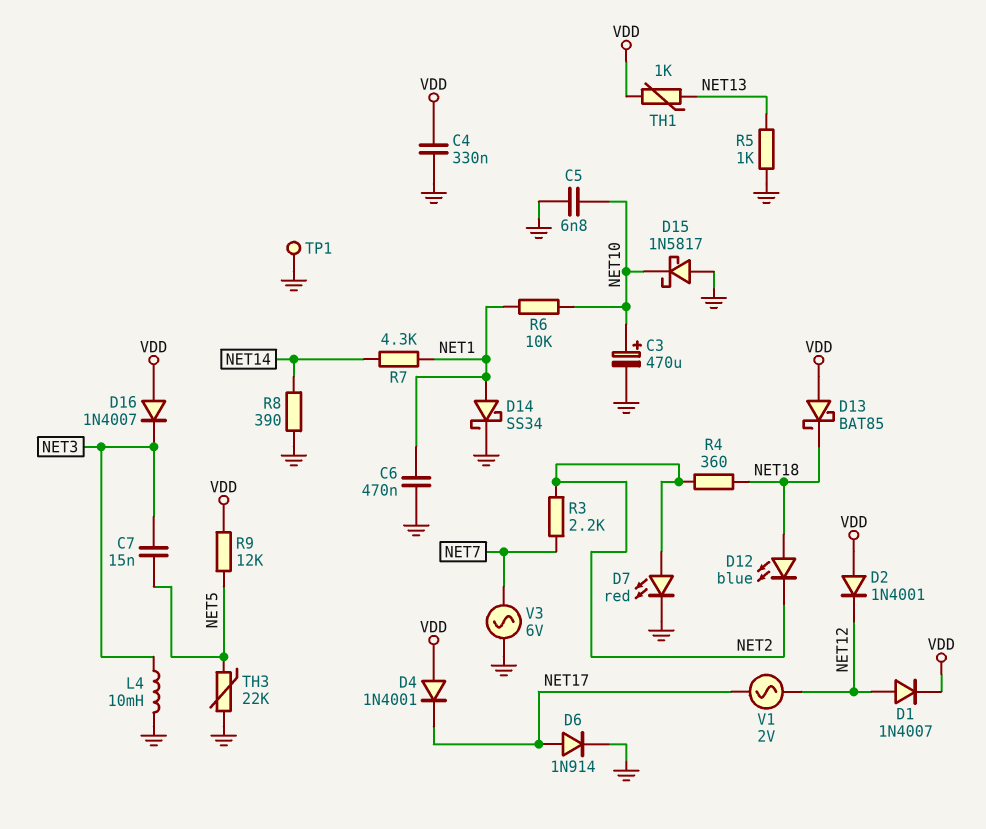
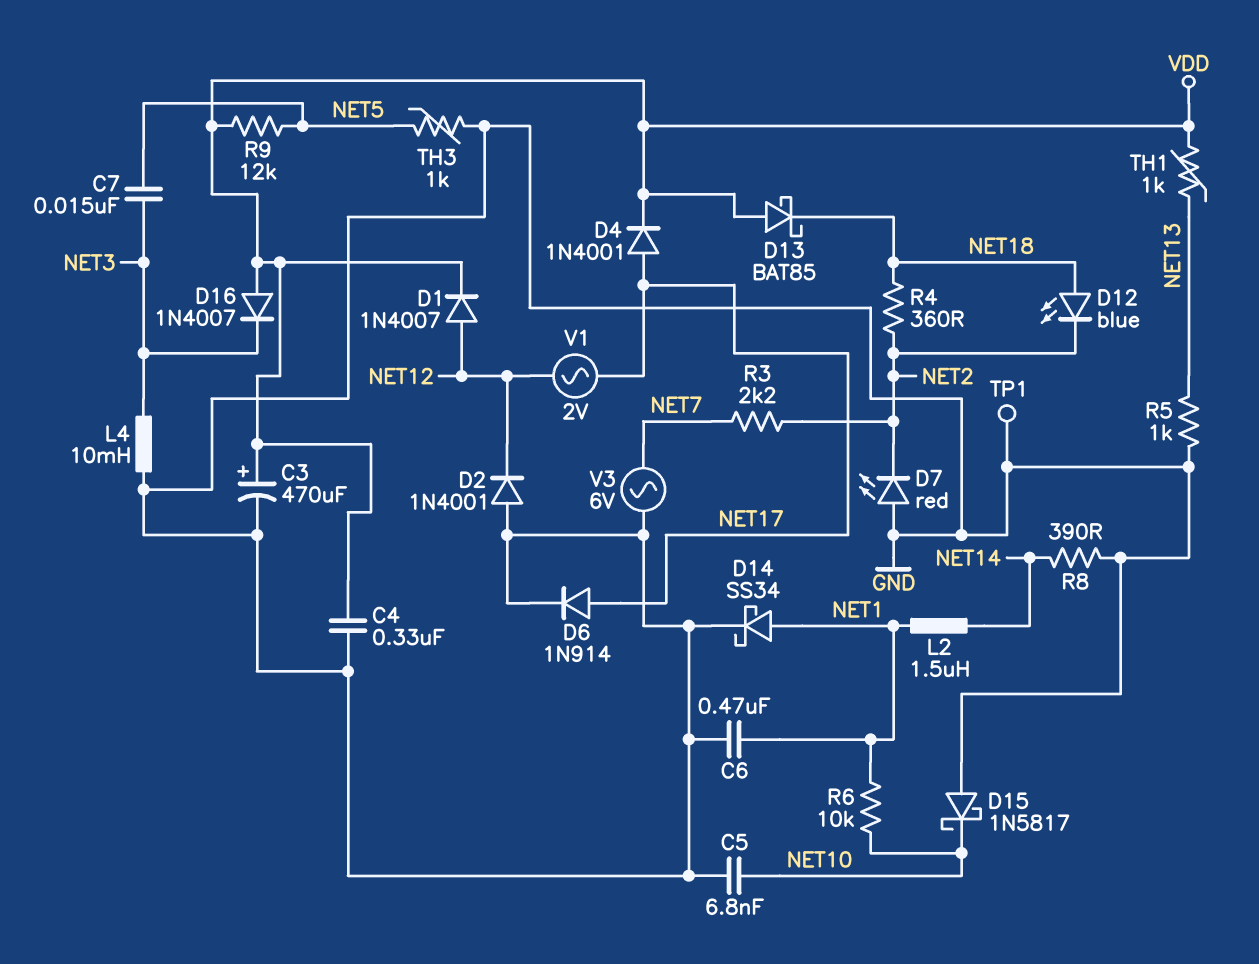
C3: 470uF (plus NET10, minus GND) -> 470uF (plus VDD, minus GND)
D2: diode 1N4001 (A VDD, K NET12) -> diode 1N4001 (A GND, K NET12)
D4: diode 1N4001 (A VDD, K NET17) -> diode 1N4001 (A NET17, K VDD)
D7: LED red (A NET2, K GND) -> LED red (A GND, K NET2)
L2: none -> 1.5uH (NET1, NET14)
R7: 4.3k (NET1, NET14) -> none
TH3: 22k (GND, NET5) -> 1k (GND, NET5)

